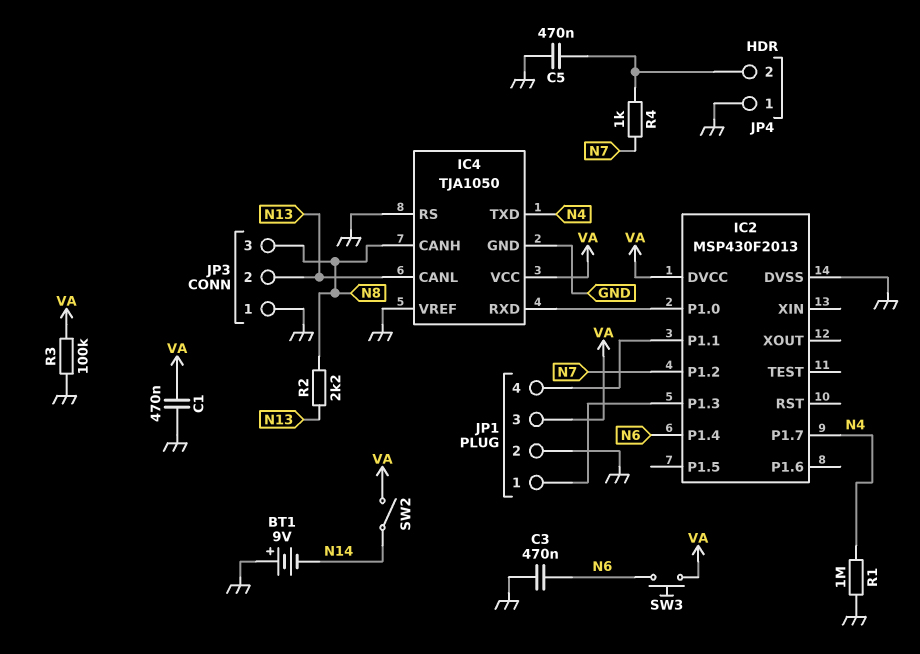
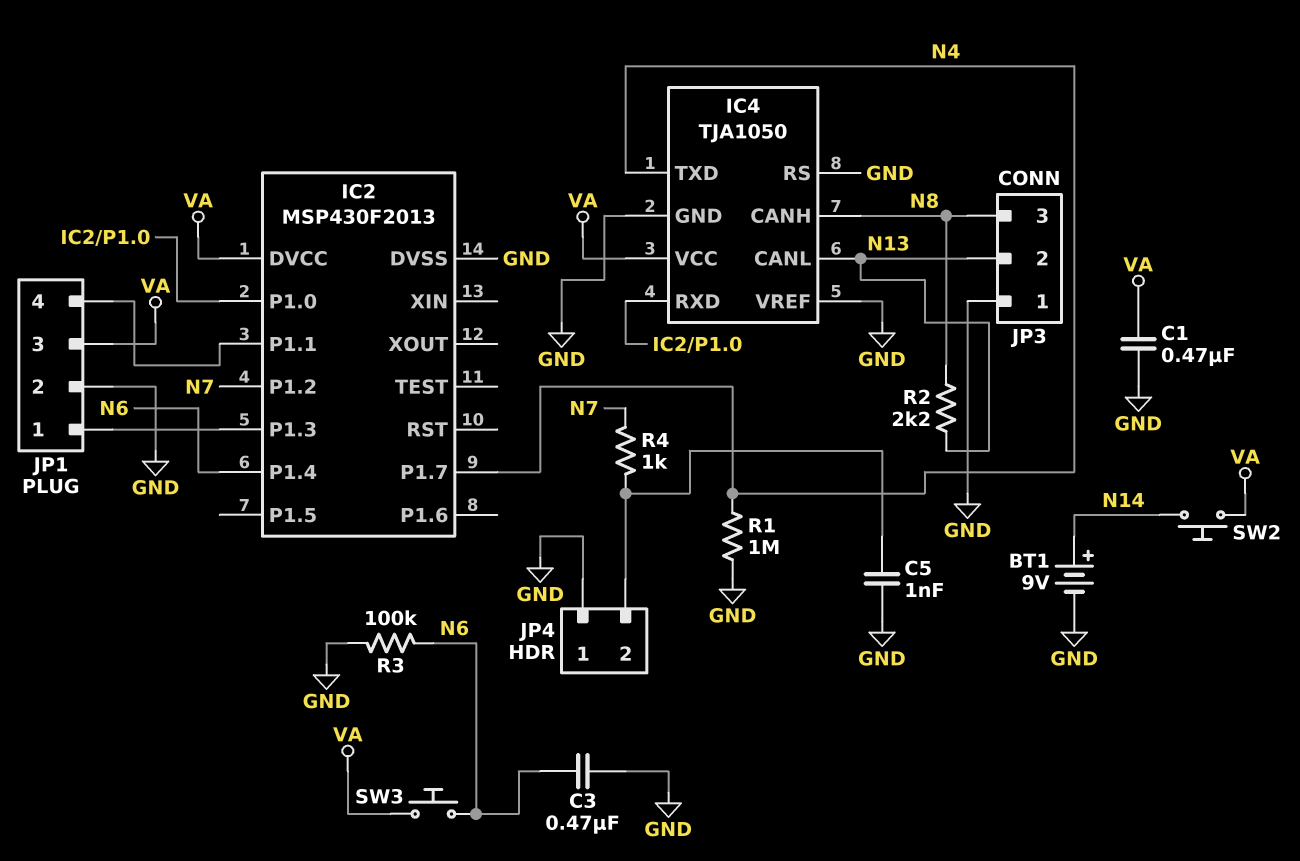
BT1: 9V (plus GND, minus N14) -> 9V (plus N14, minus GND)
C5: 470nF (GND, JP4/2) -> 1nF (GND, JP4/2)
R3: 100k (GND, VA) -> 100k (GND, N6)
SW2: switch (N14, VA) -> button (N14, VA)

